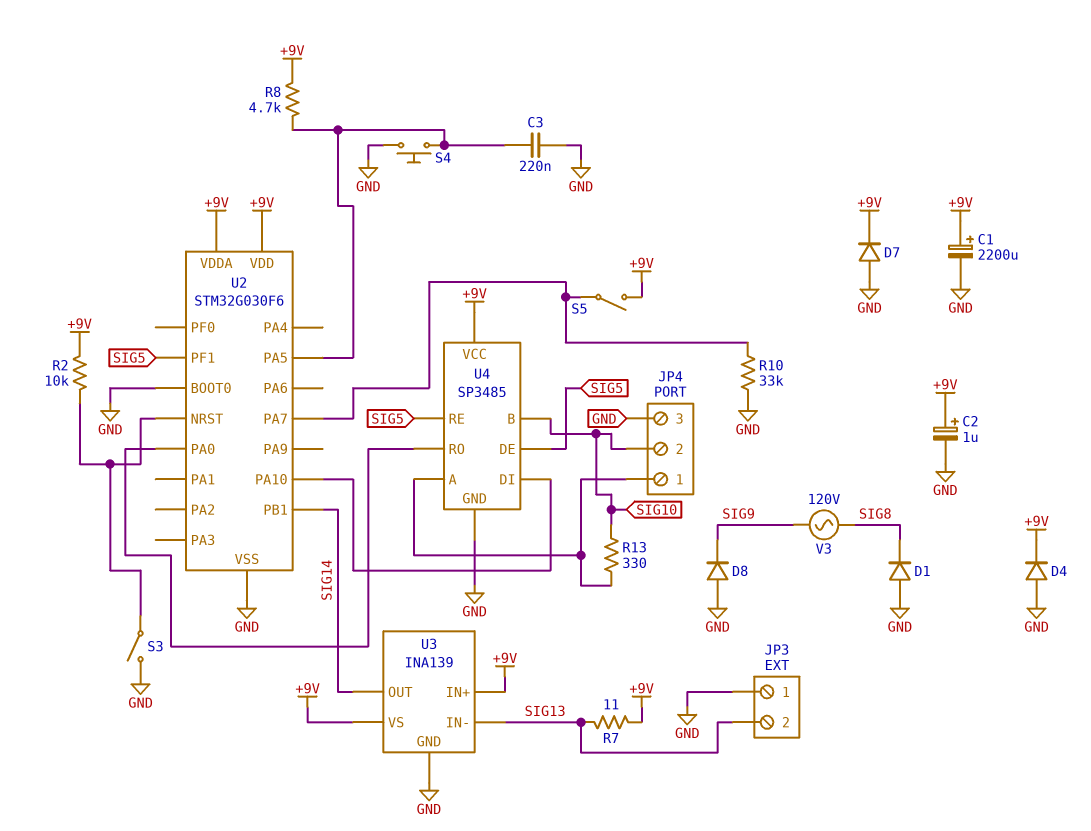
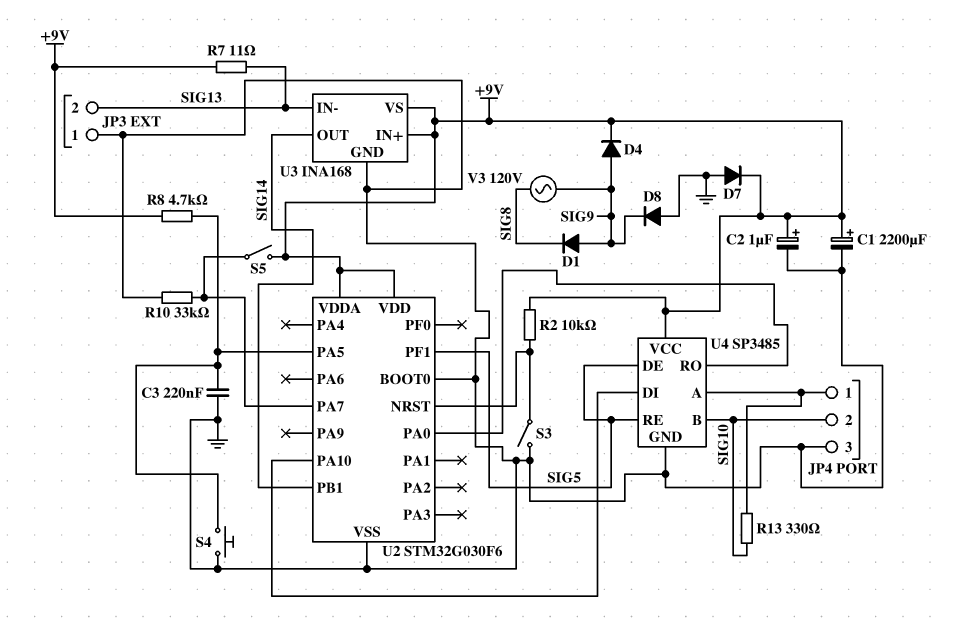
D1: diode (A GND, K SIG8) -> diode (A SIG9, K SIG8)
D4: diode (A GND, K +9V) -> diode (A SIG9, K +9V)
U3: INA139 -> INA168

